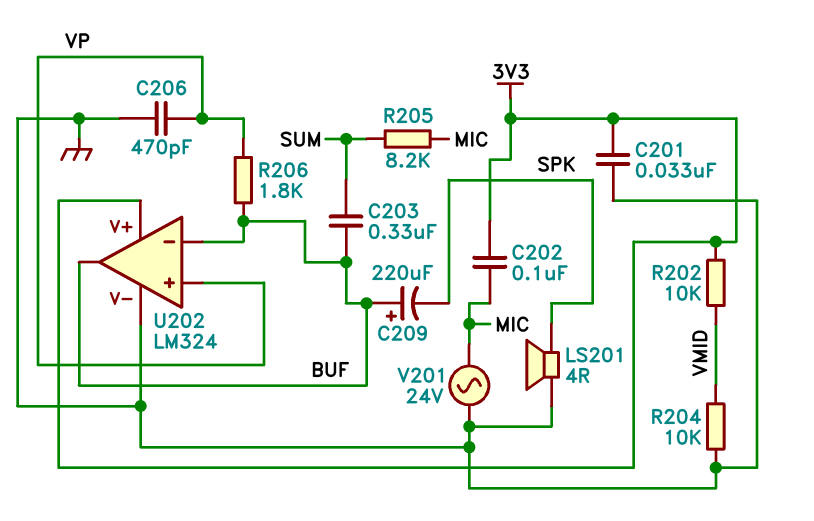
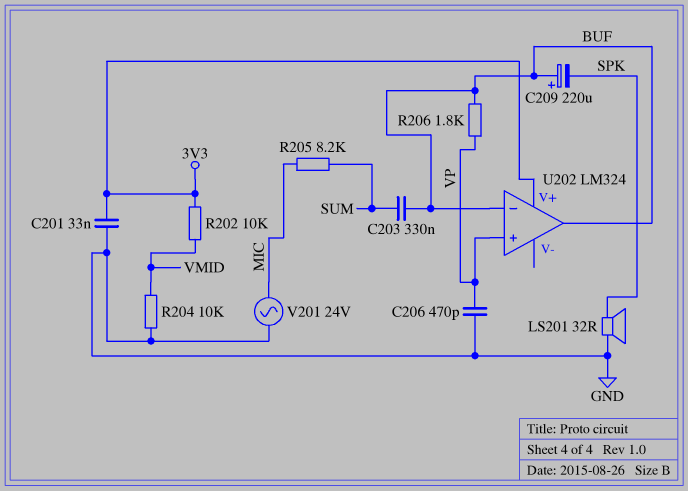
C202: 100nF (3V3, MIC) -> none
LS201: speaker 4R (GND, SPK) -> speaker 32R (GND, SPK)
U202 pin V-: GND -> none

